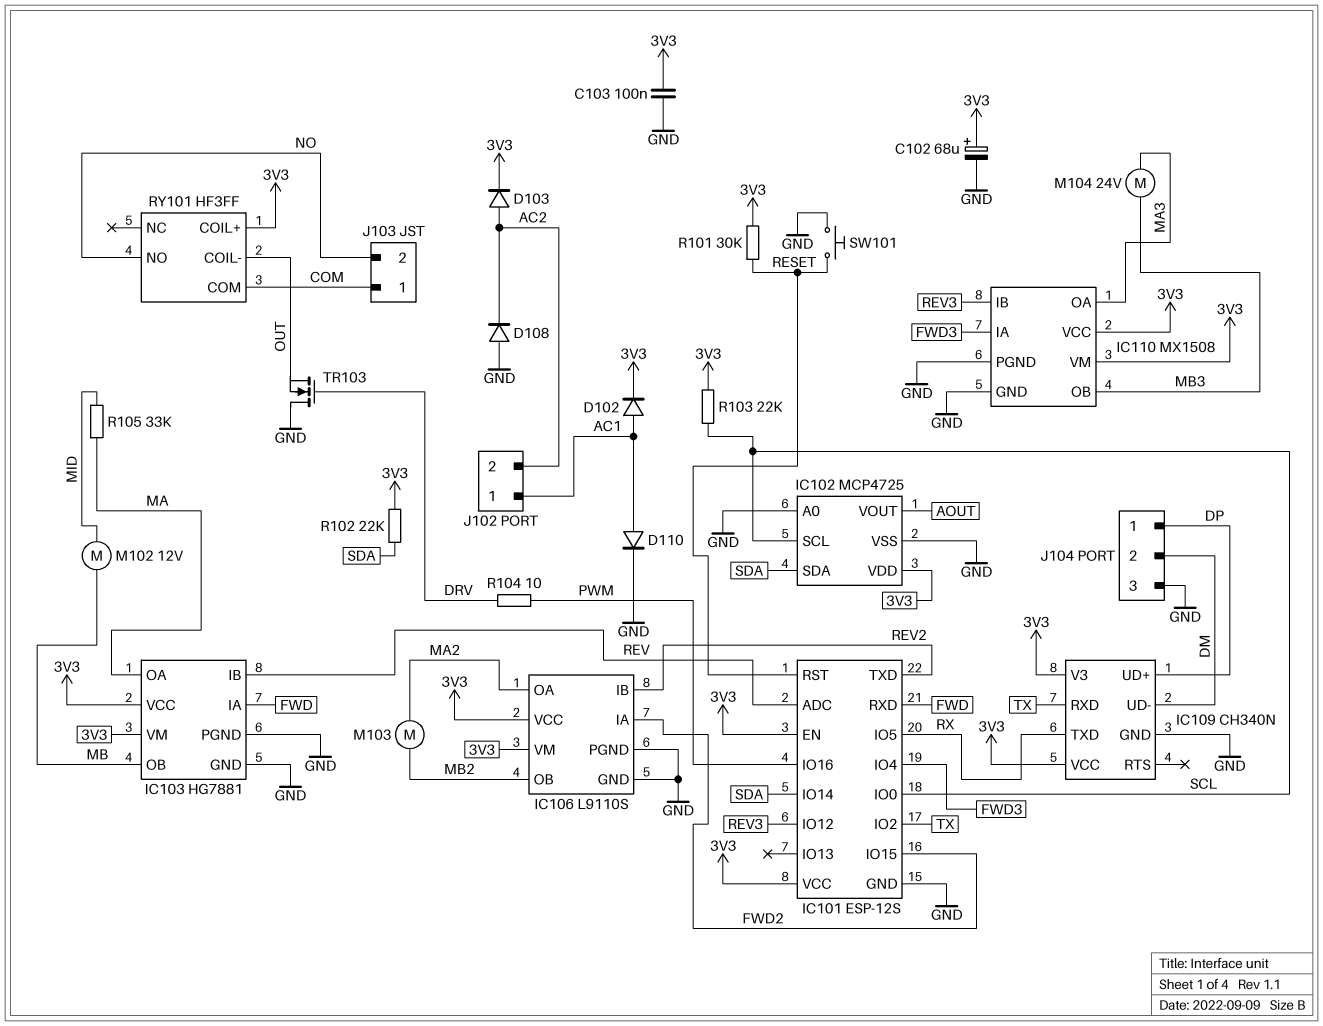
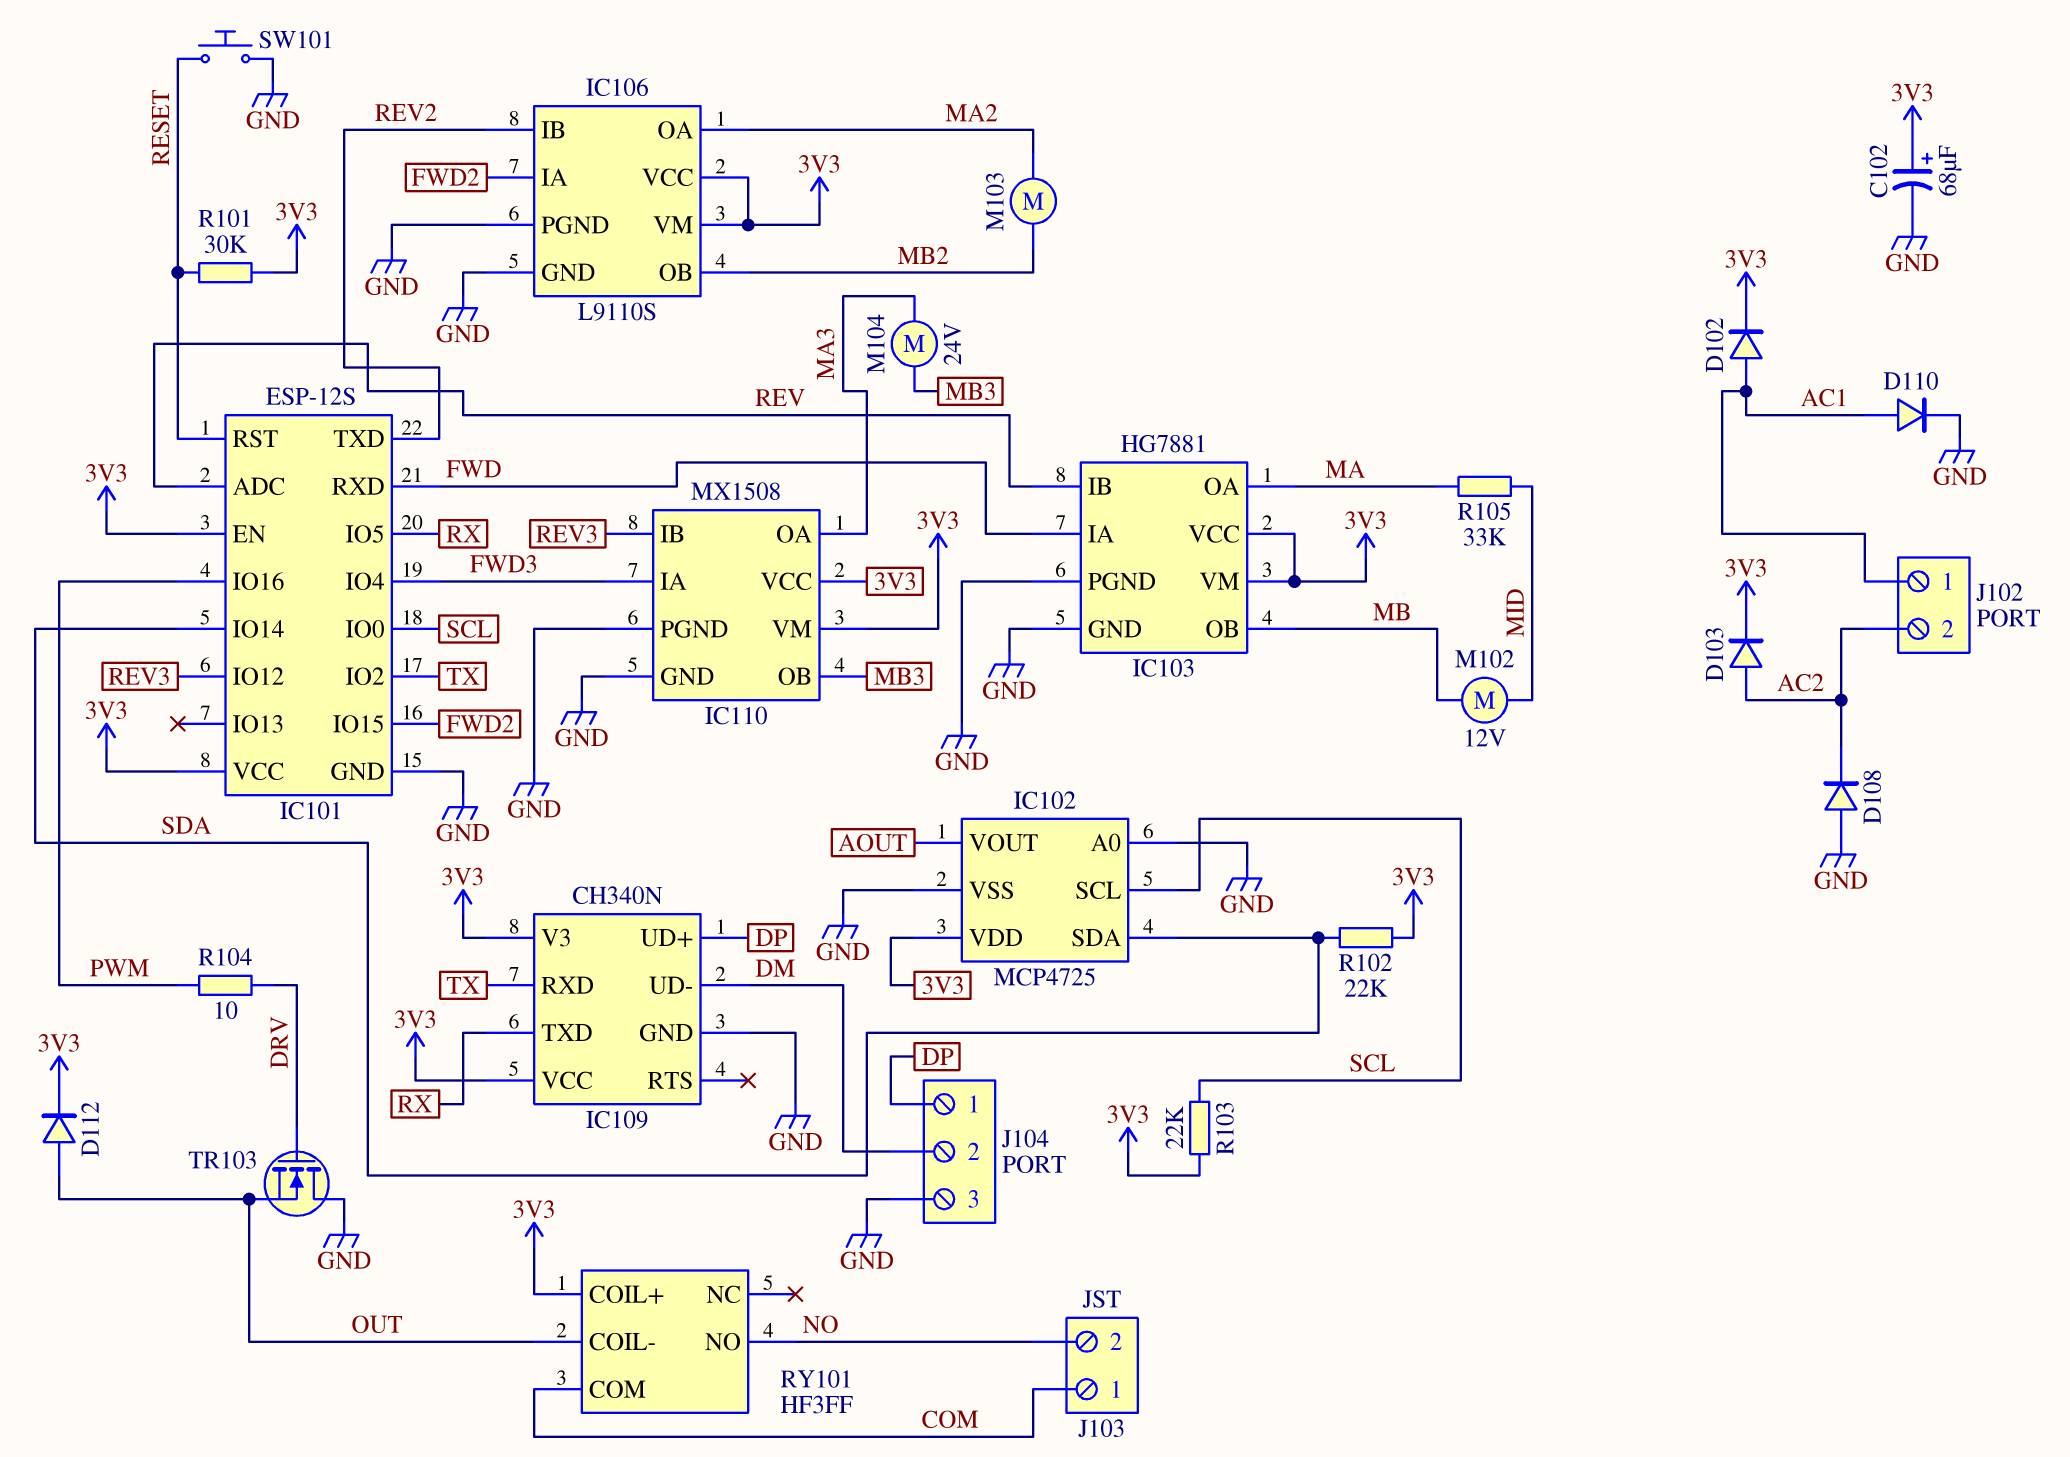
C103: 100nF (3V3, GND) -> none
D112: none -> diode (A OUT, K 3V3)

